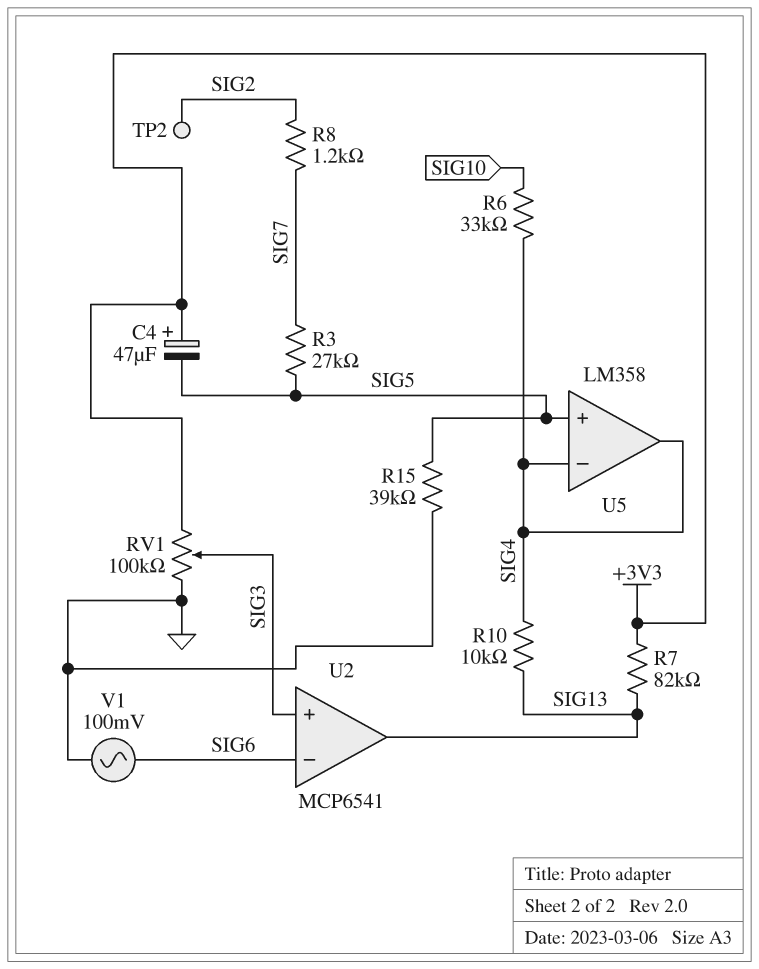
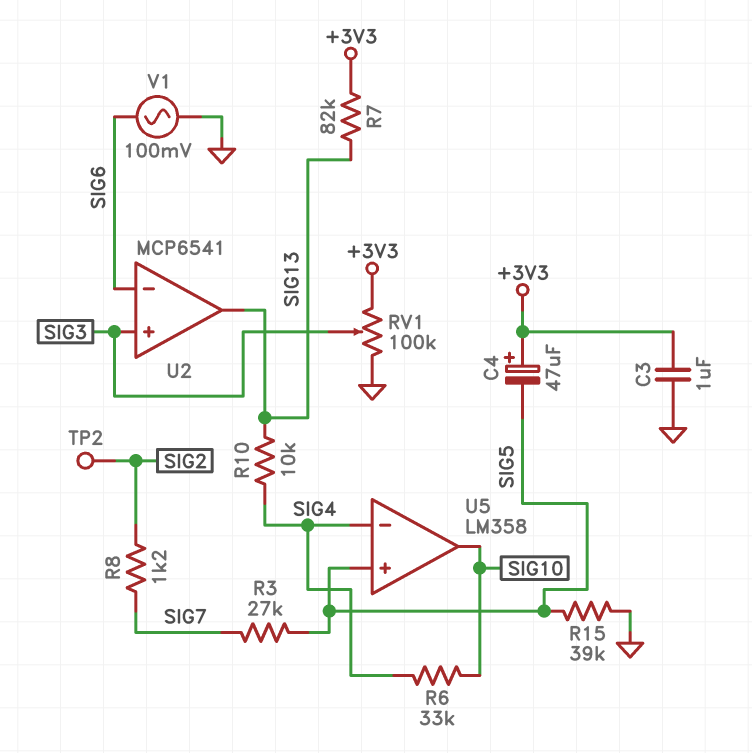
C3: none -> 1uF (+3V3, GND)
U5 pin out: SIG4 -> SIG10

